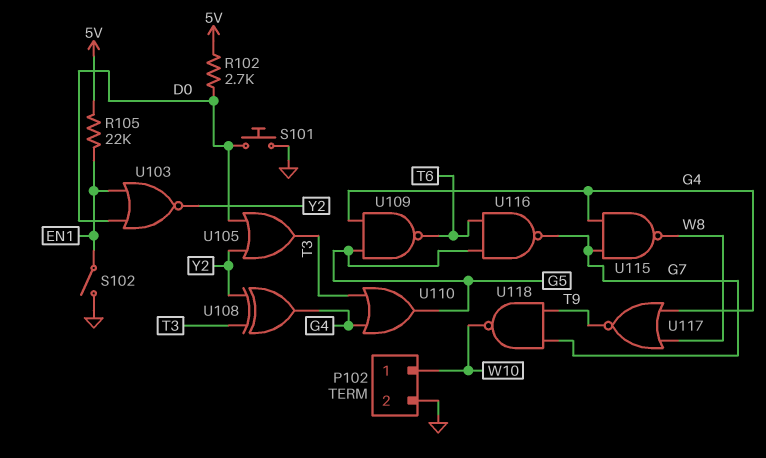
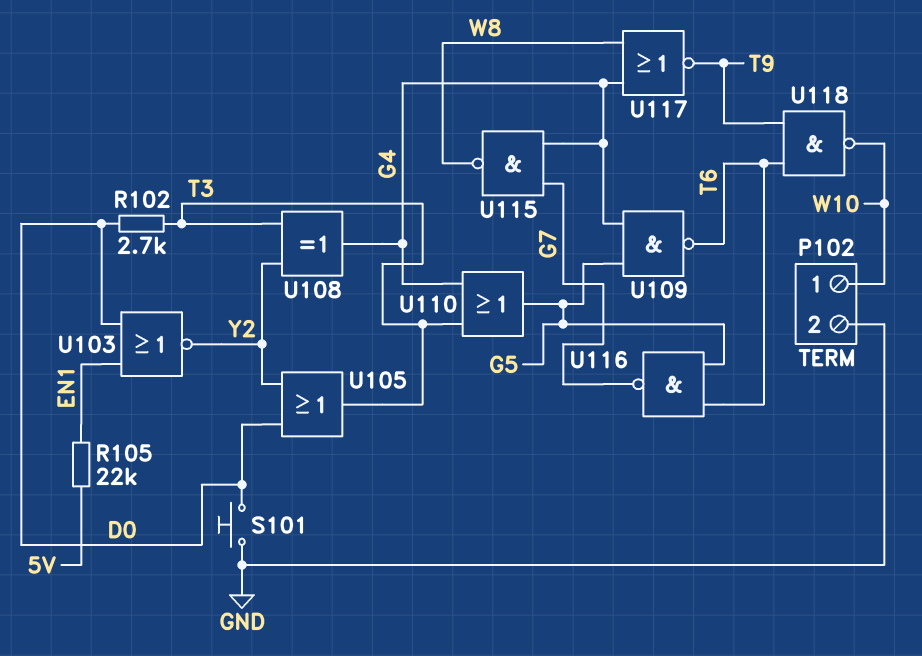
R102: 2.7k (5V, D0) -> 2.7k (D0, T3)
S102: switch (EN1, GND) -> none
U118: NAND (in G7, in T9, out W10) -> NAND (in T6, in T9, out W10)

